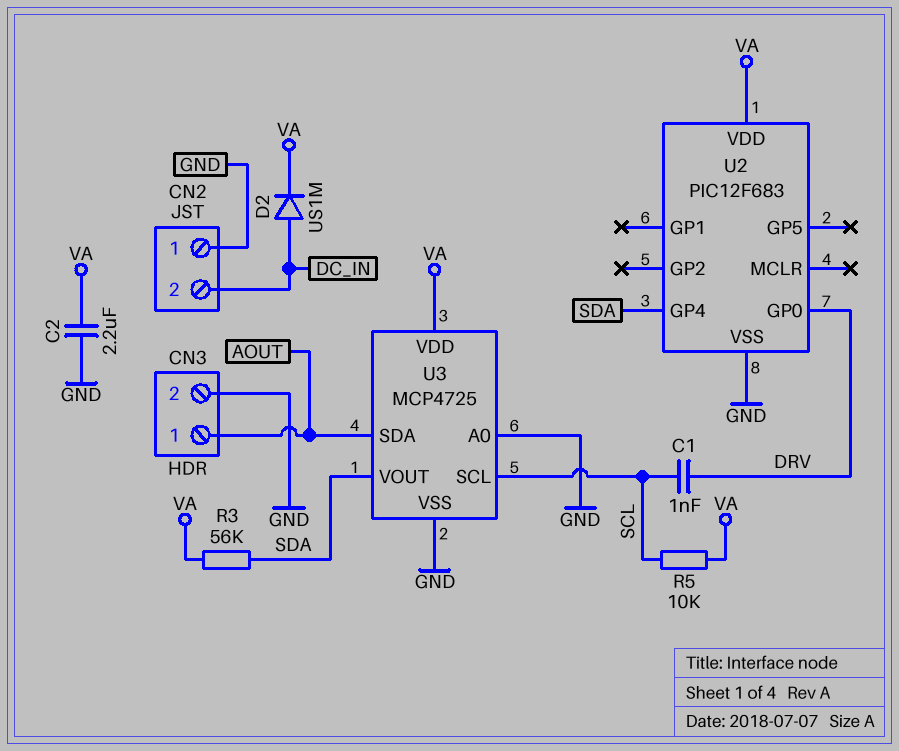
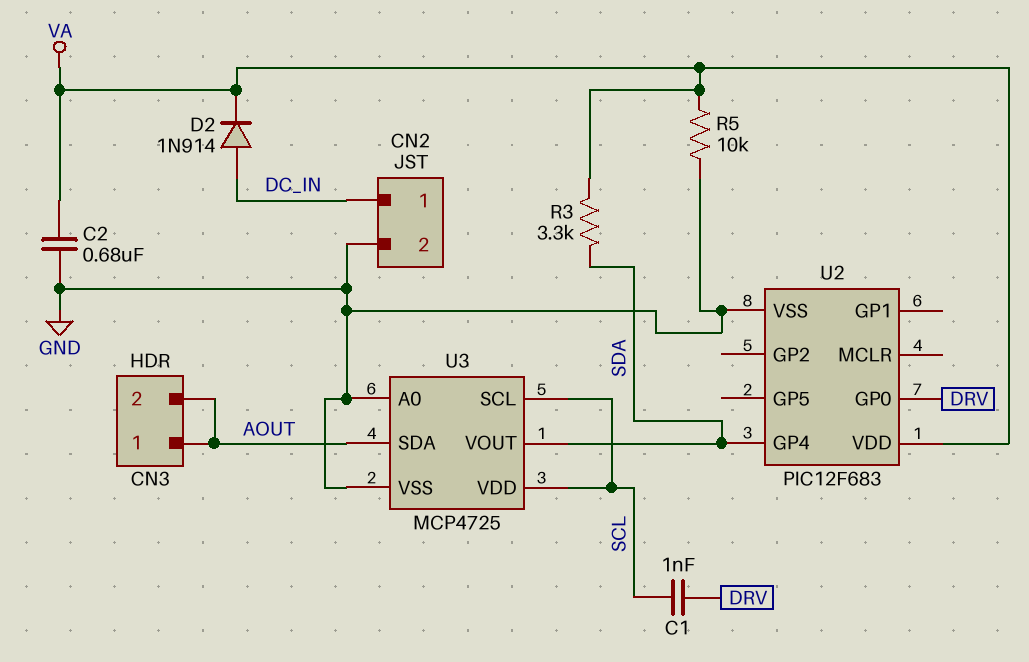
C2: 2.2uF (GND, VA) -> 680nF (GND, VA)
CN2 pin 1: GND -> DC_IN
CN2 pin 2: DC_IN -> GND
CN3 pin 2: GND -> AOUT
D2: diode US1M (A DC_IN, K VA) -> diode 1N914 (A DC_IN, K VA)
R3: 56k (SDA, VA) -> 3.3k (SDA, VA)
R5: 10k (SCL, VA) -> 10k (GND, VA)
U3 pin VDD: VA -> SCL

